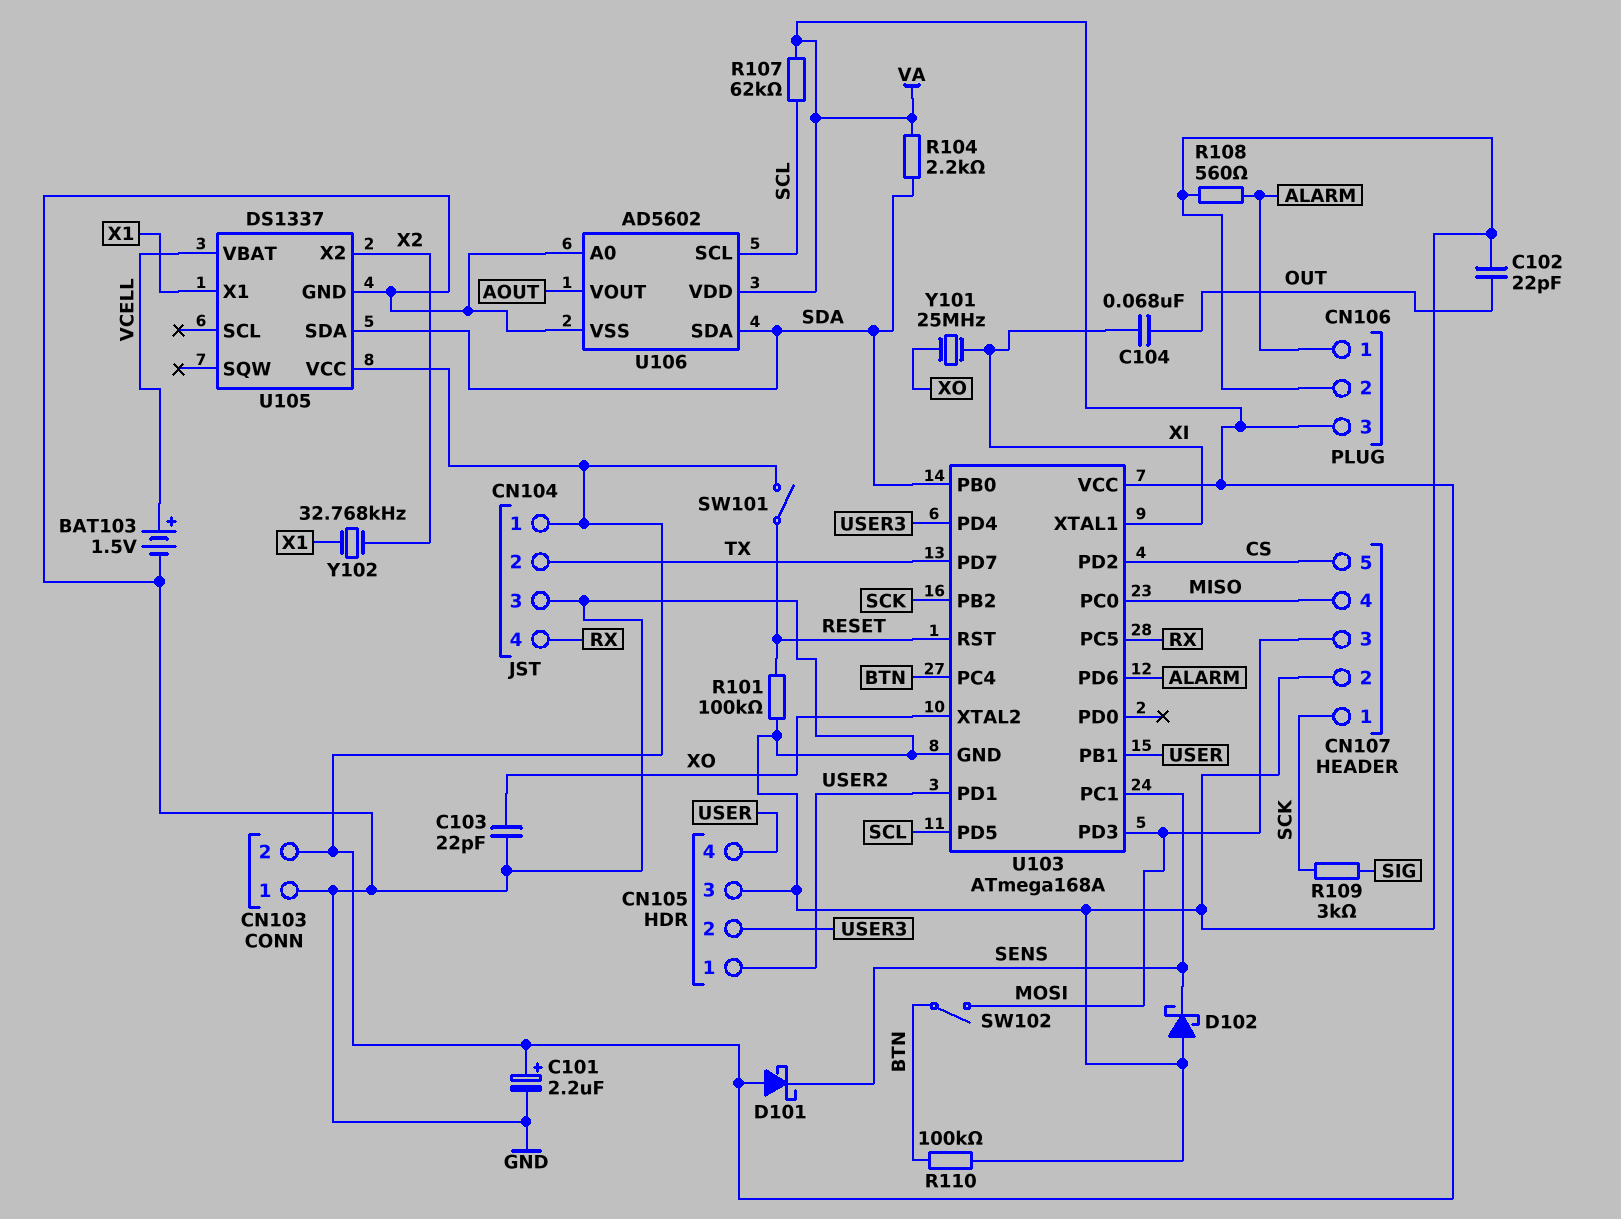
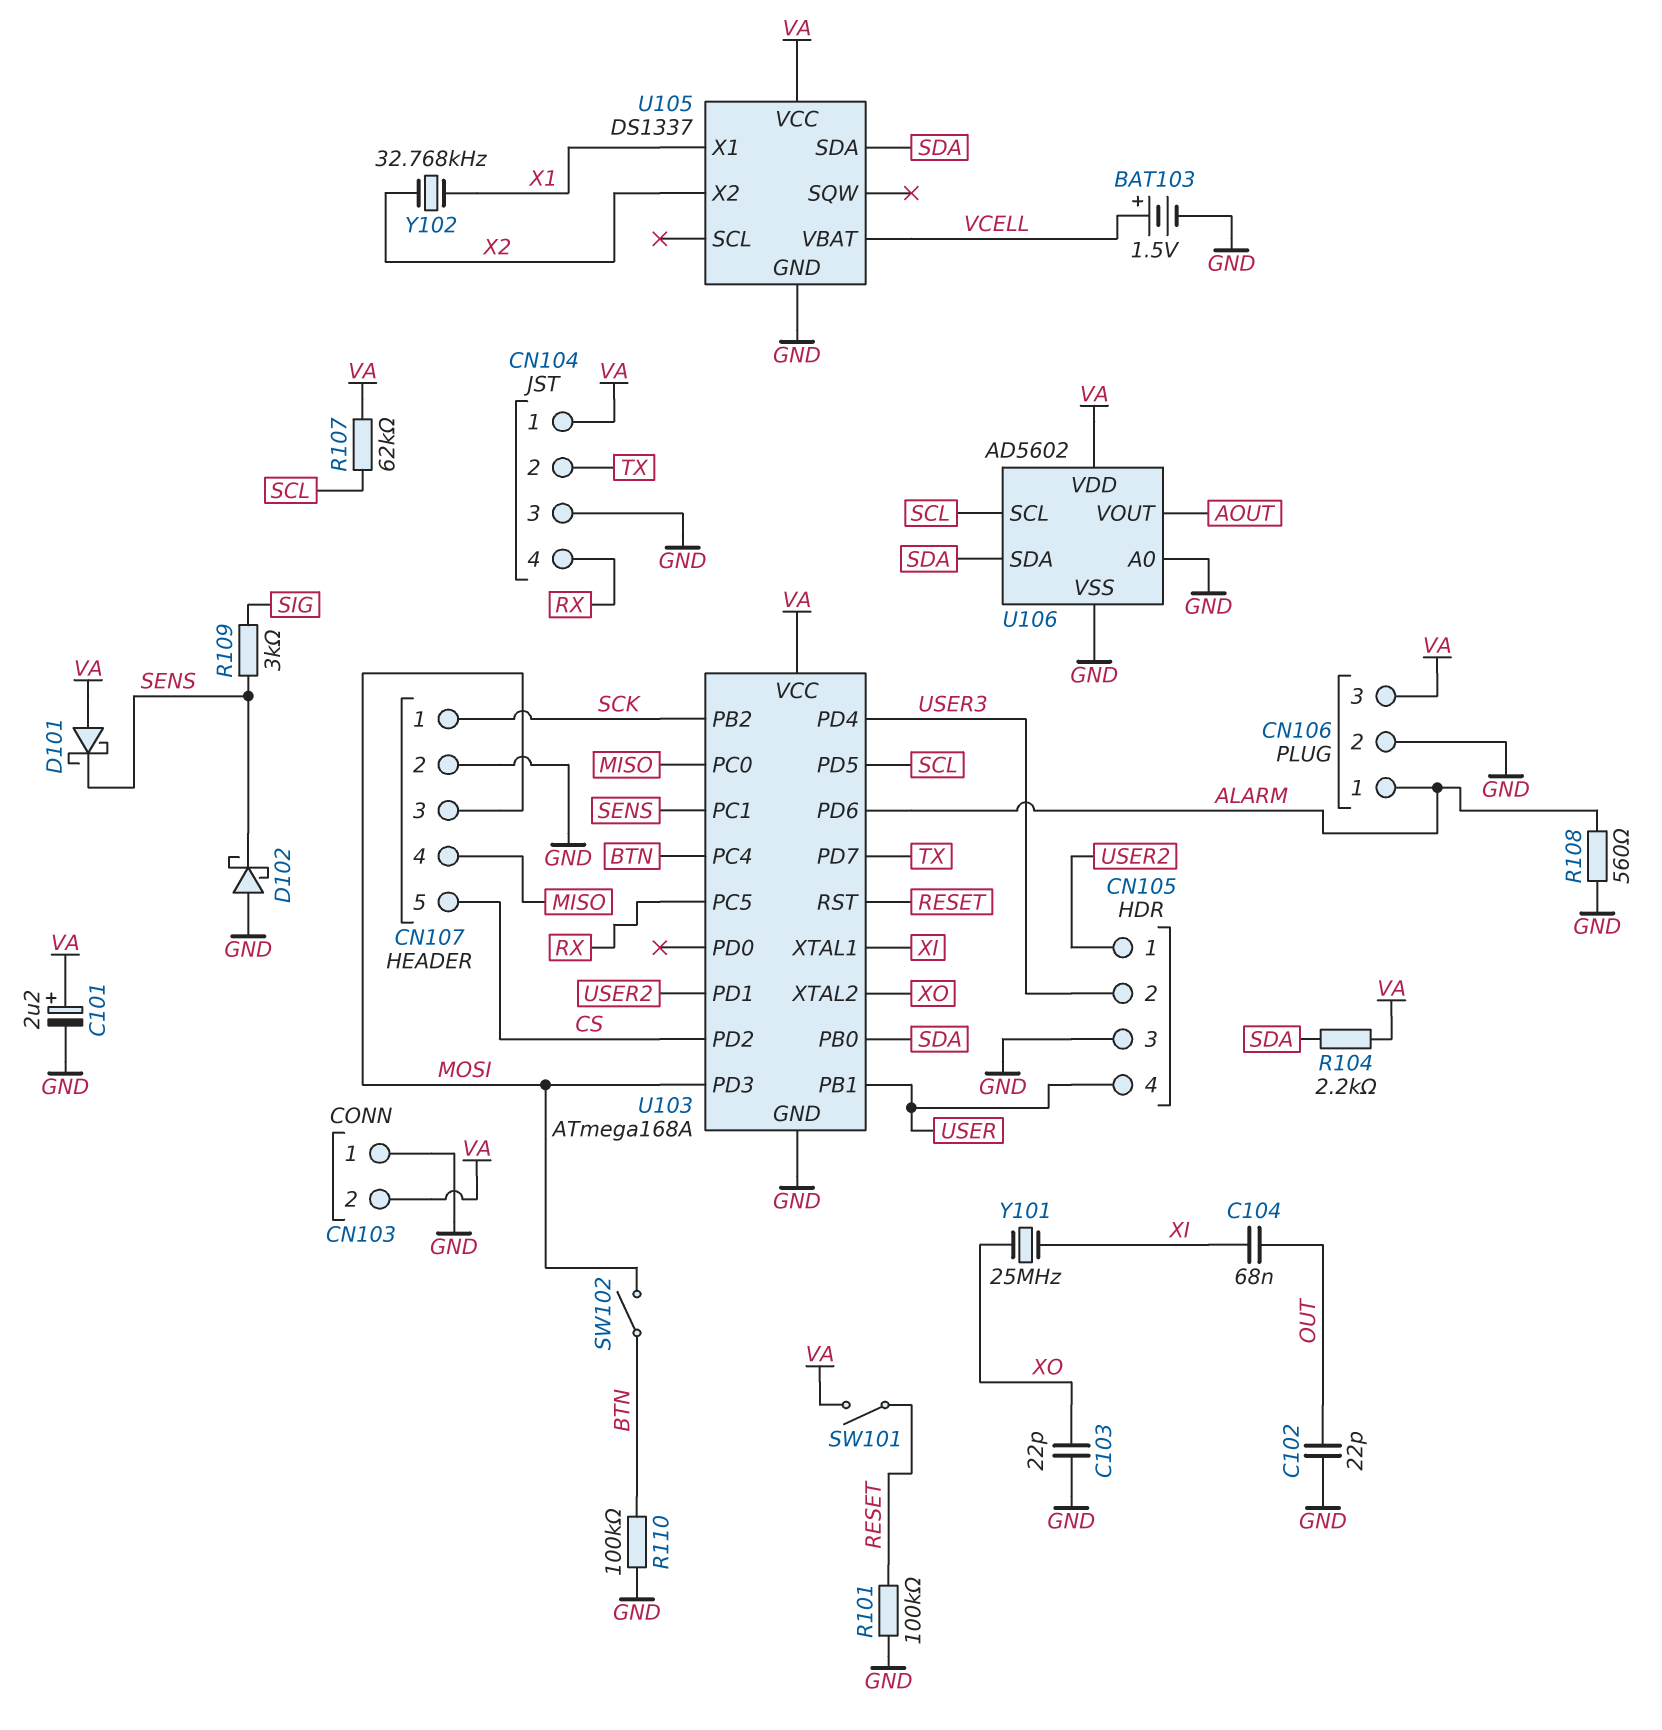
R109: 3k (SCK, SIG) -> 3k (SENS, SIG)

